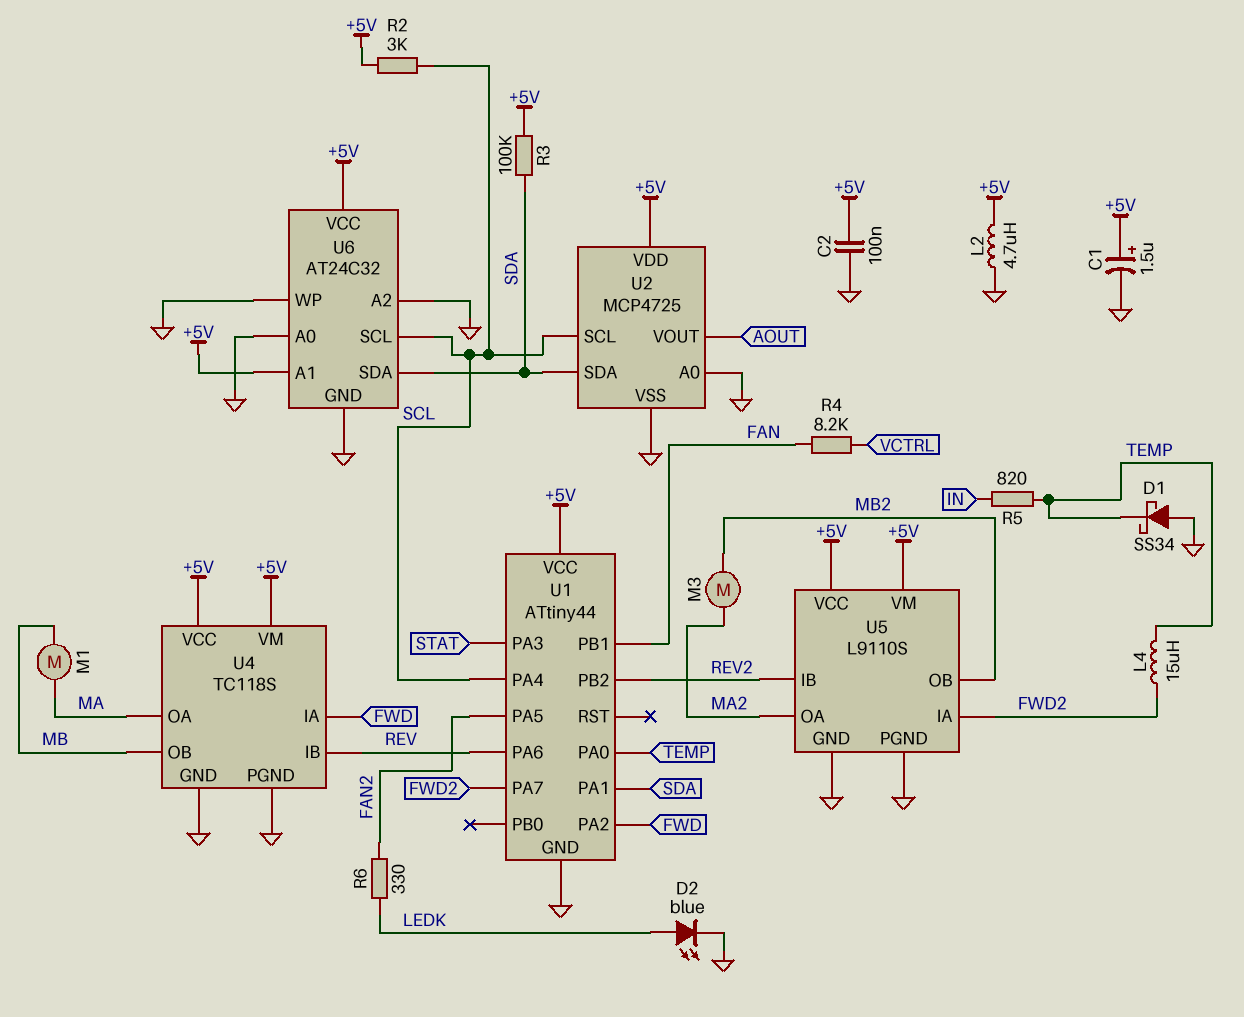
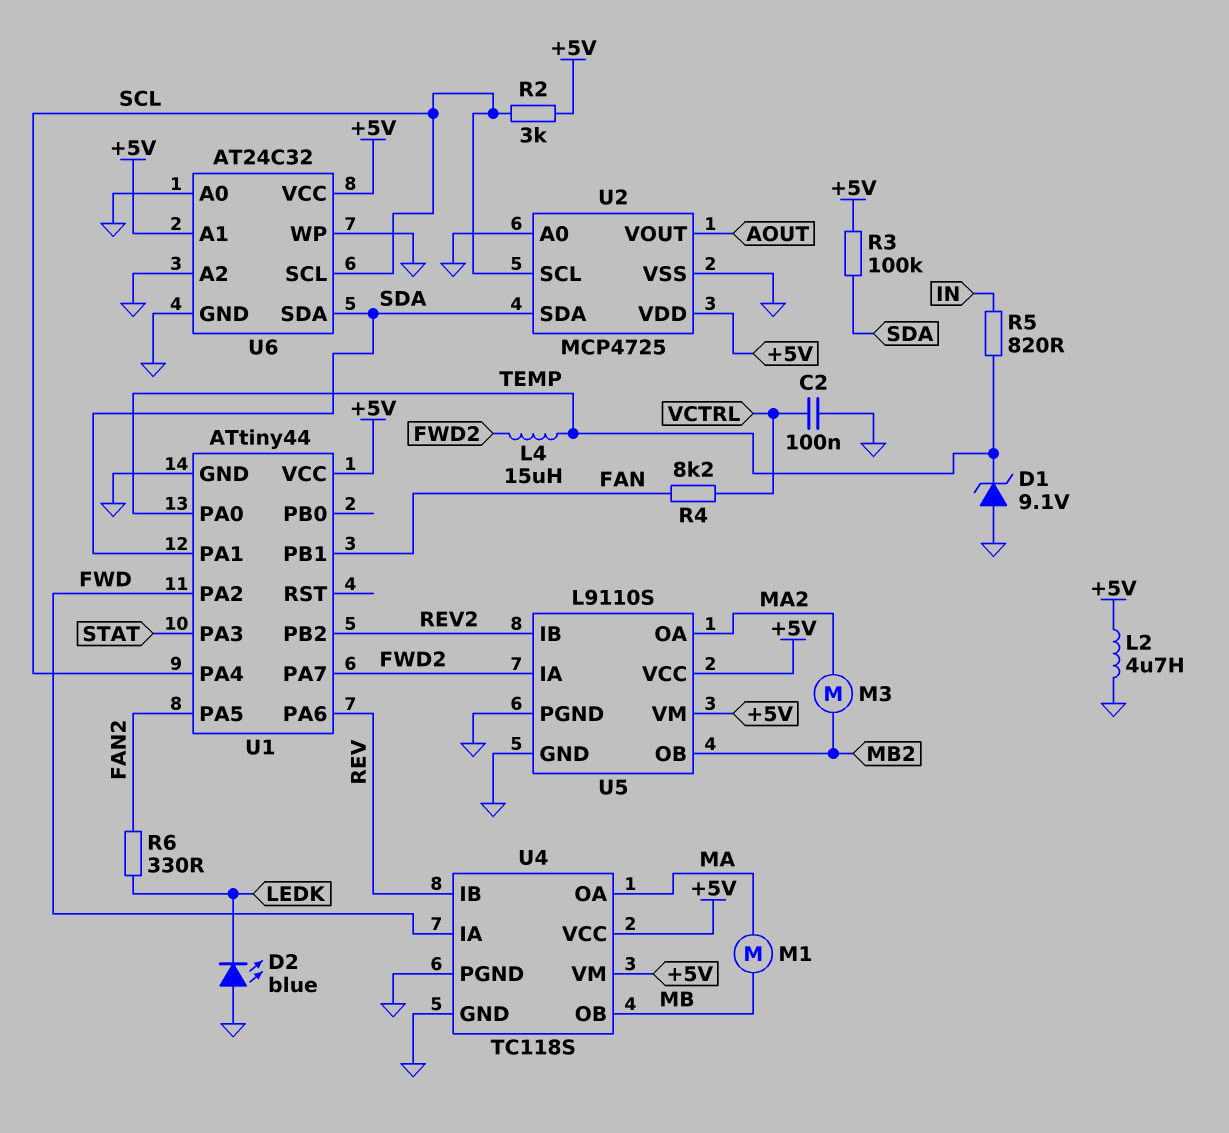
C1: 1.5uF (plus +5V, minus GND) -> none
C2: 100nF (+5V, GND) -> 100nF (GND, VCTRL)
D1: schottky SS34 (A GND, K TEMP) -> zener 9.1V (A GND, K TEMP)
D2: LED blue (A LEDK, K GND) -> LED blue (A GND, K LEDK)

